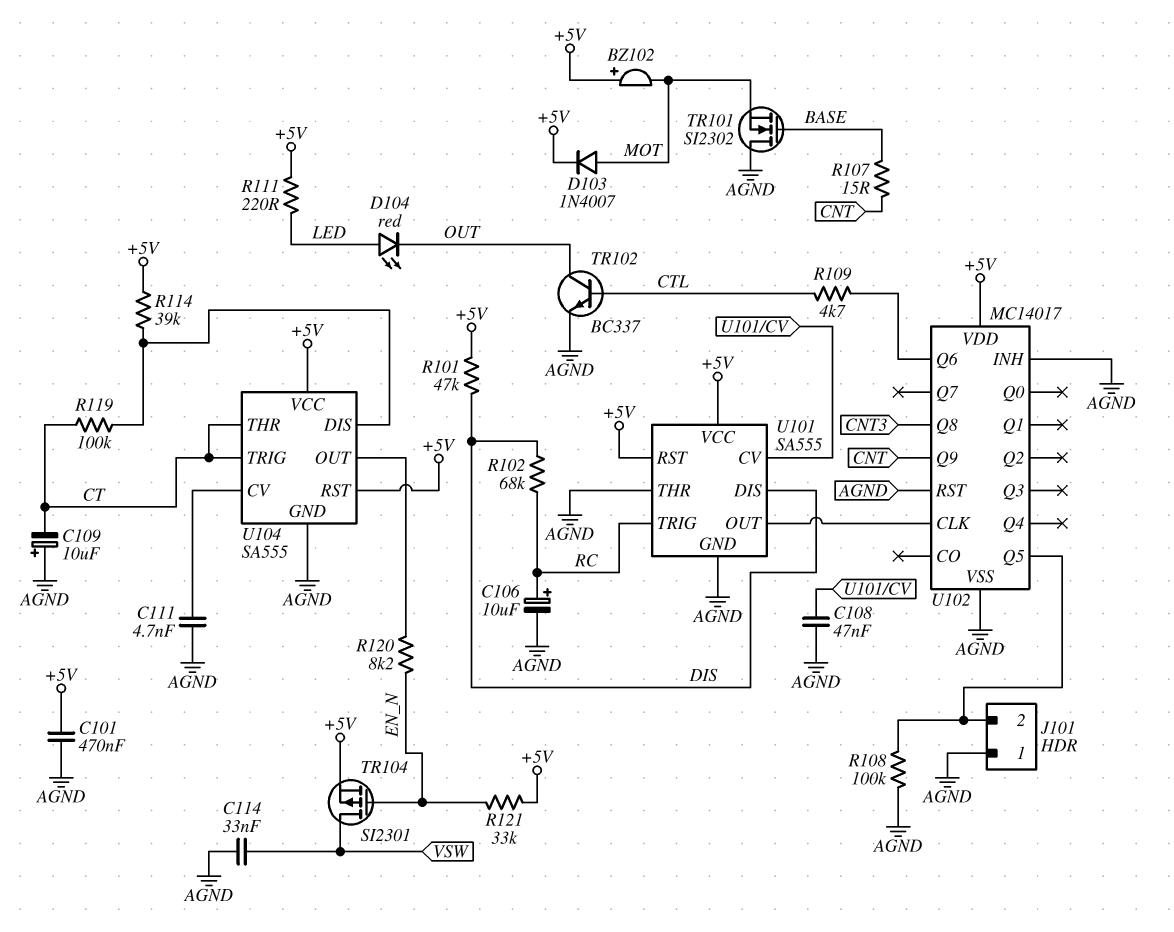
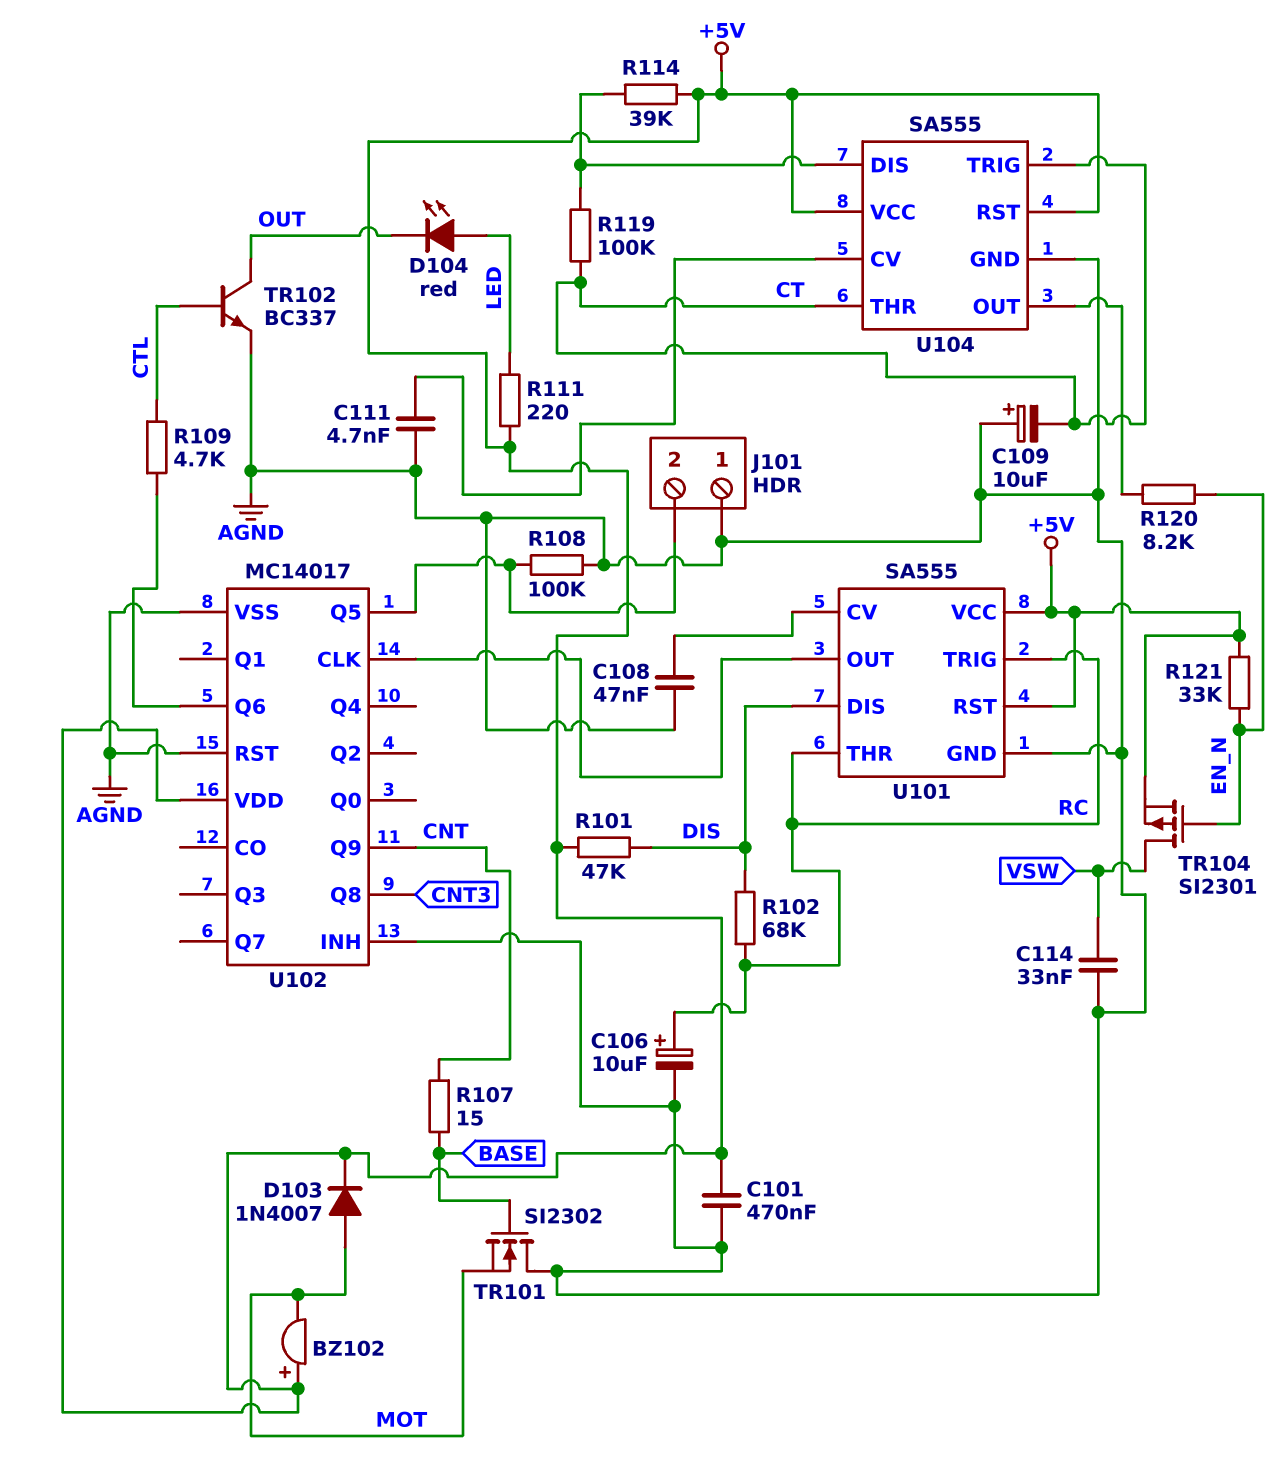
U101 pin THR: AGND -> RC

